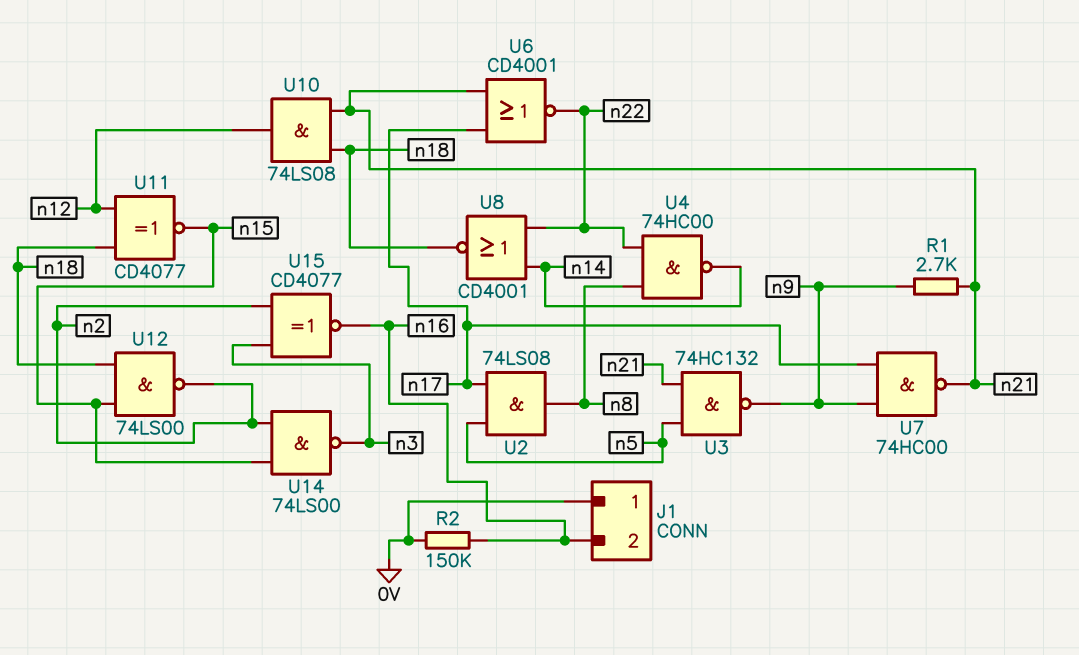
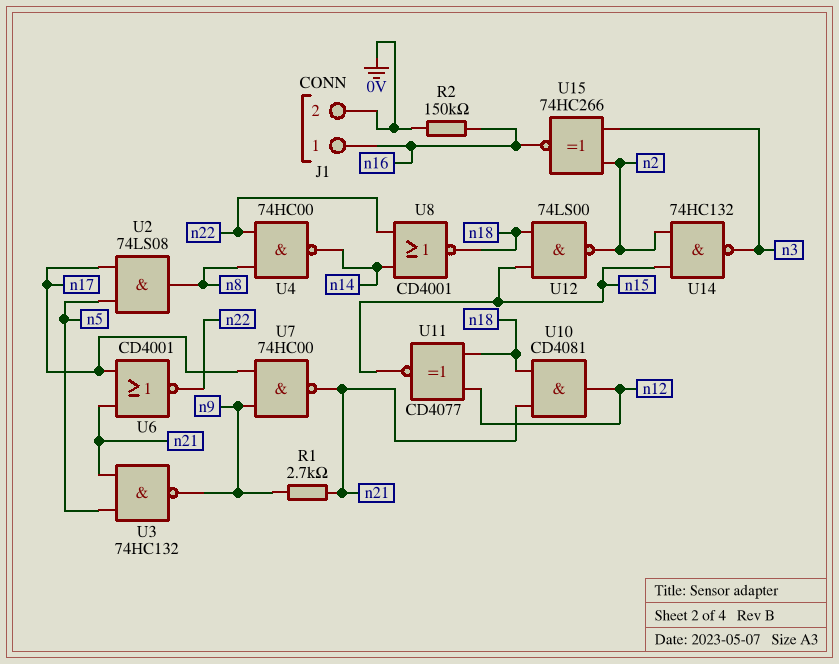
J1 pin 1: 0V -> n16
J1 pin 2: n16 -> 0V
U10: AND 74LS08 (in n18, in n21, out n12) -> AND CD4081 (in n18, in n21, out n12)
U14: NAND 74LS00 (in n2, in n15, out n3) -> NAND 74HC132 (in n2, in n15, out n3)
U15: XNOR CD4077 (in n2, in n3, out n16) -> XNOR 74HC266 (in n2, in n3, out n16)

